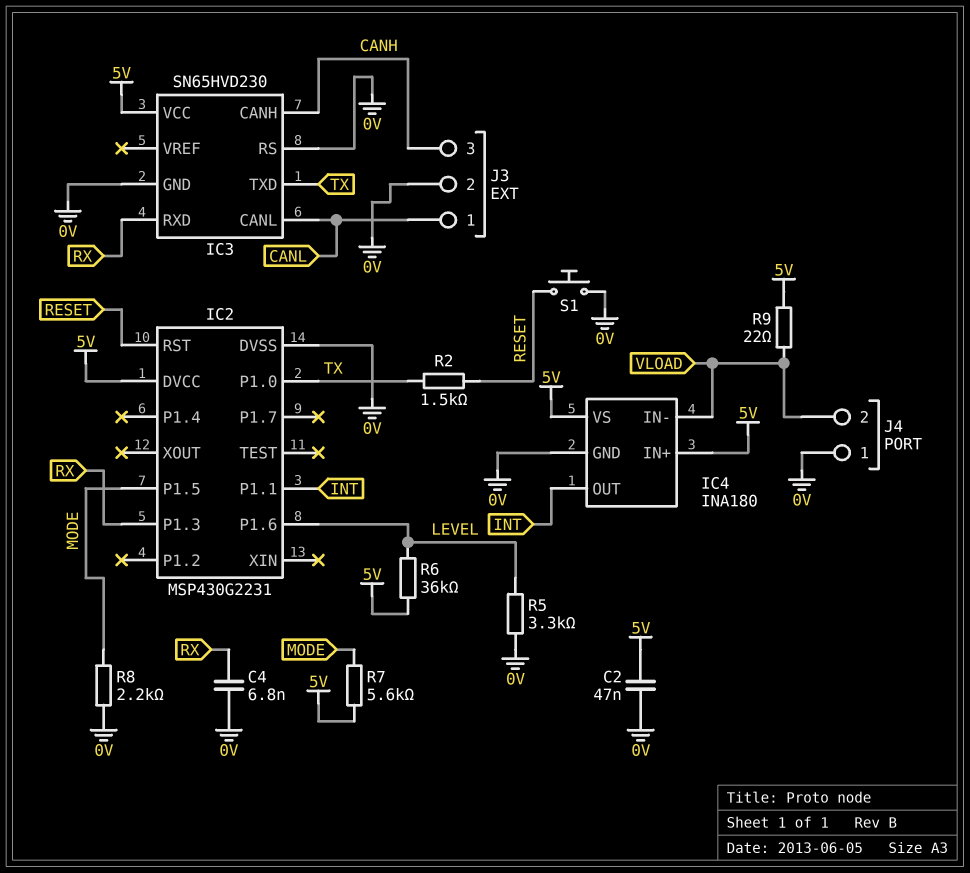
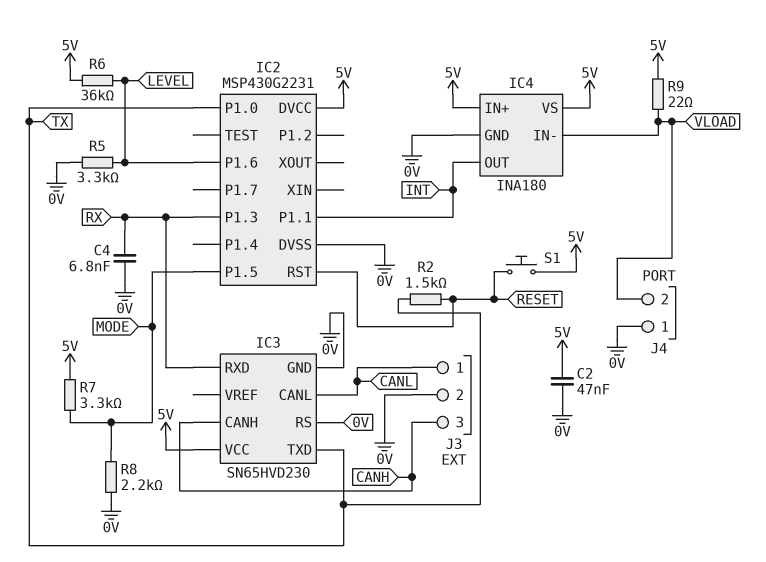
R7: 5.6k (5V, MODE) -> 3.3k (5V, MODE)
S1: button (0V, RESET) -> button (5V, RESET)

